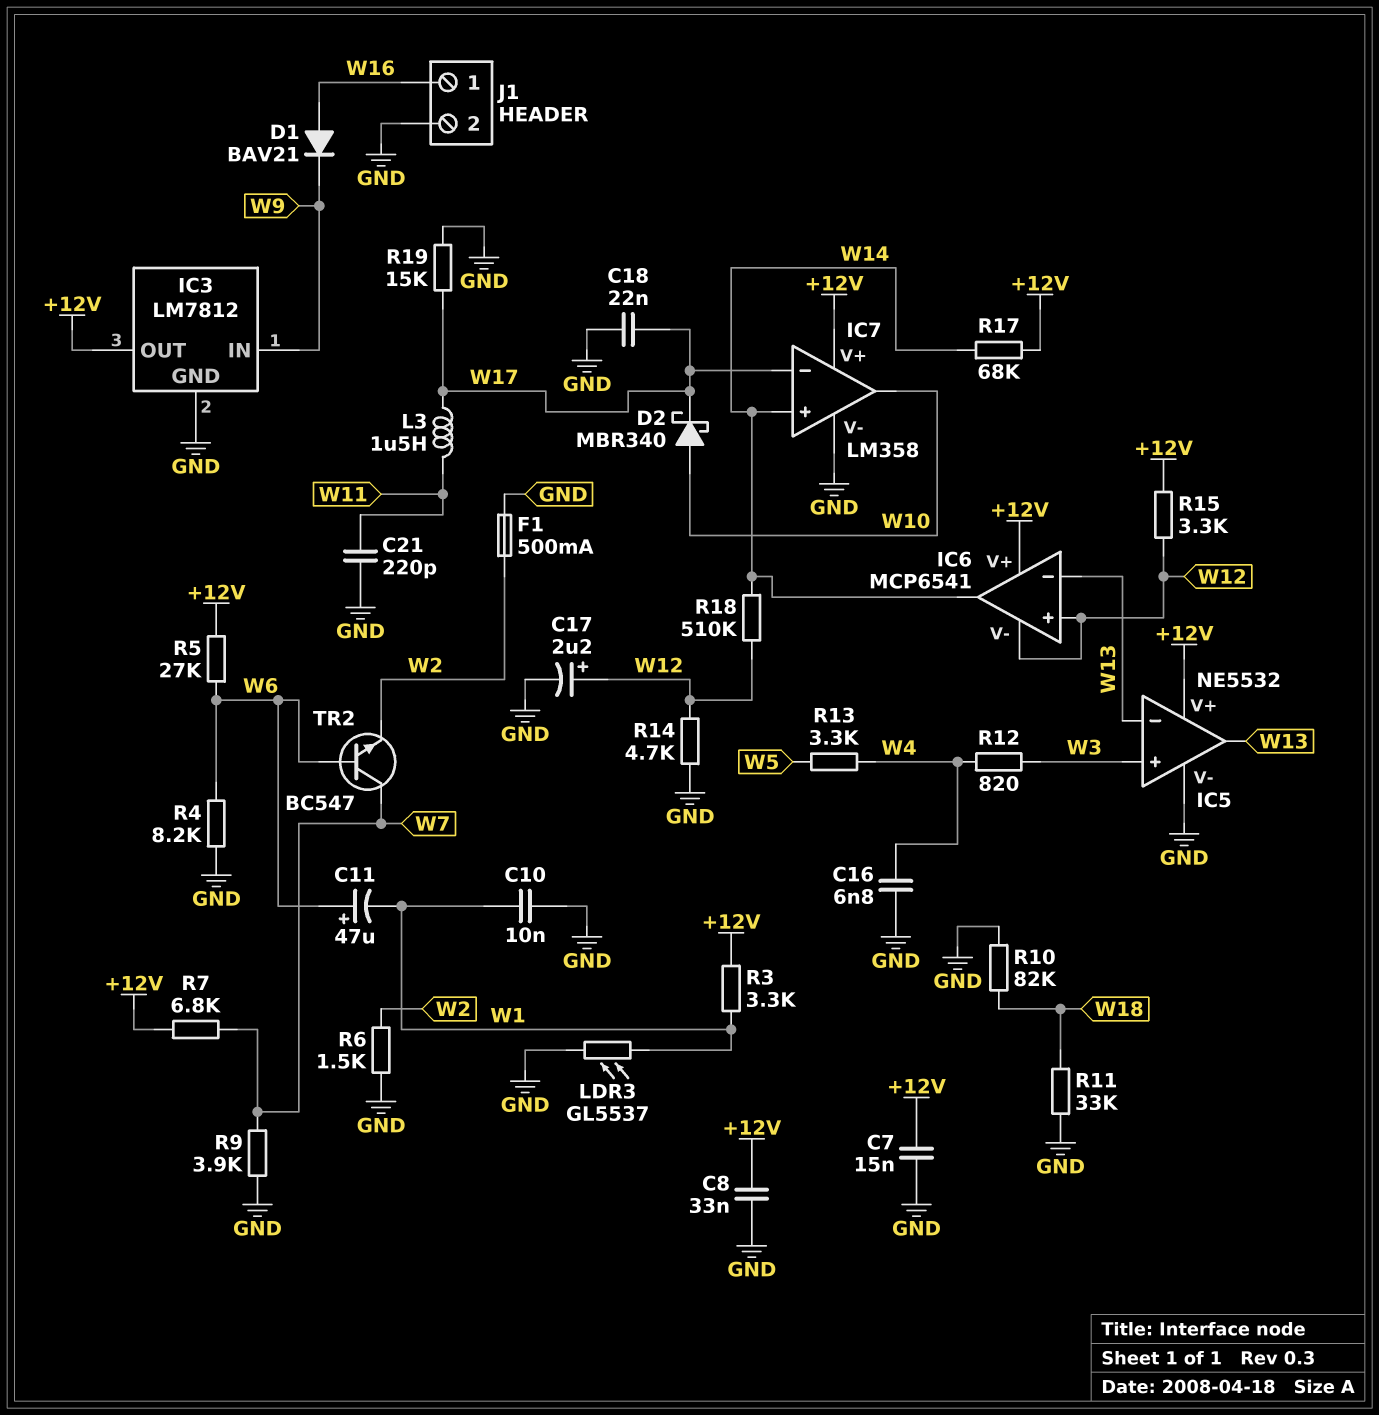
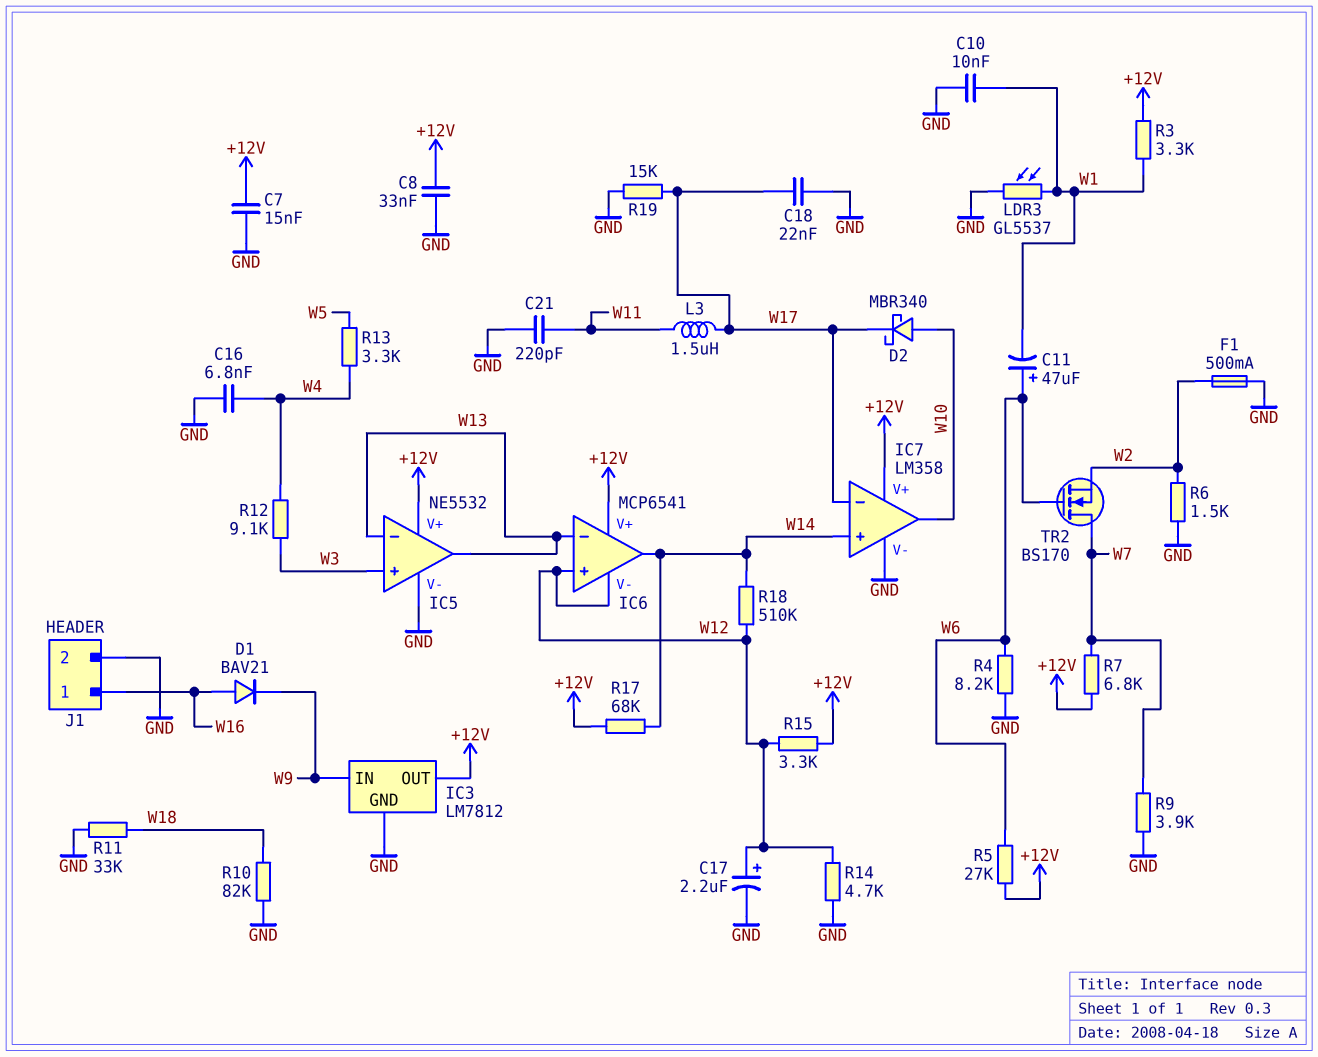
R12: 820 (W3, W4) -> 9.1k (W3, W4)
TR2: NPN BC547 (B W6, C W7, E W2) -> NMOS BS170 (G W6, D W7, S W2)

